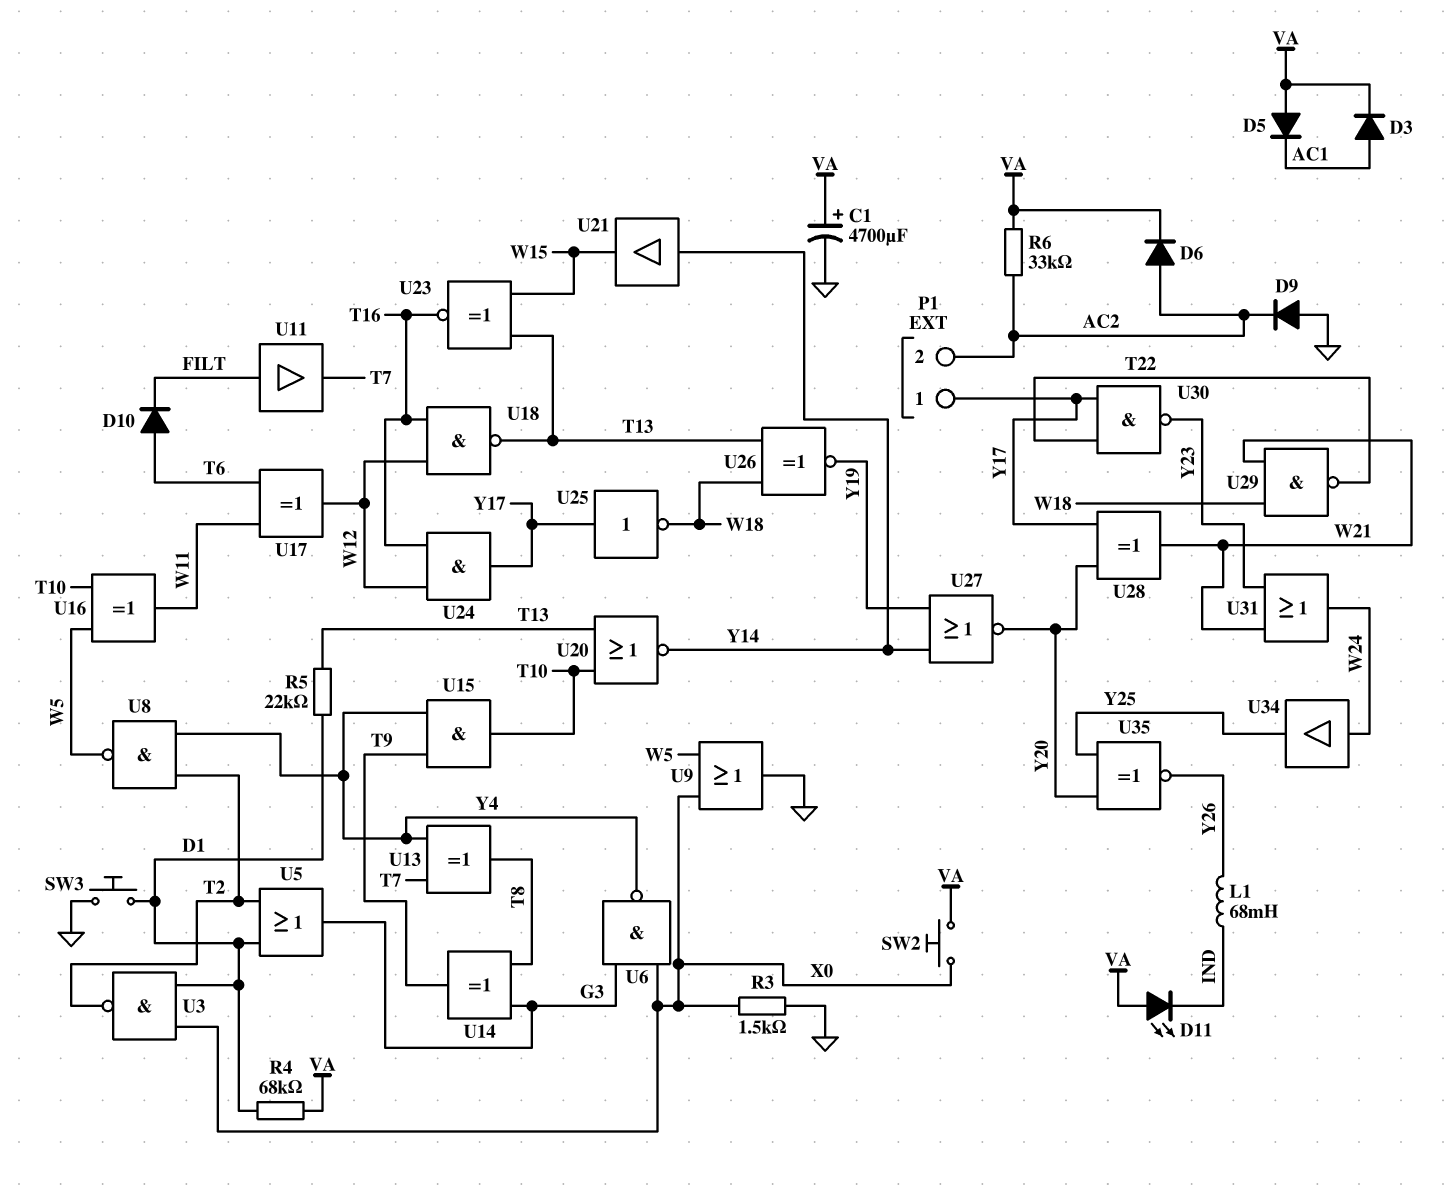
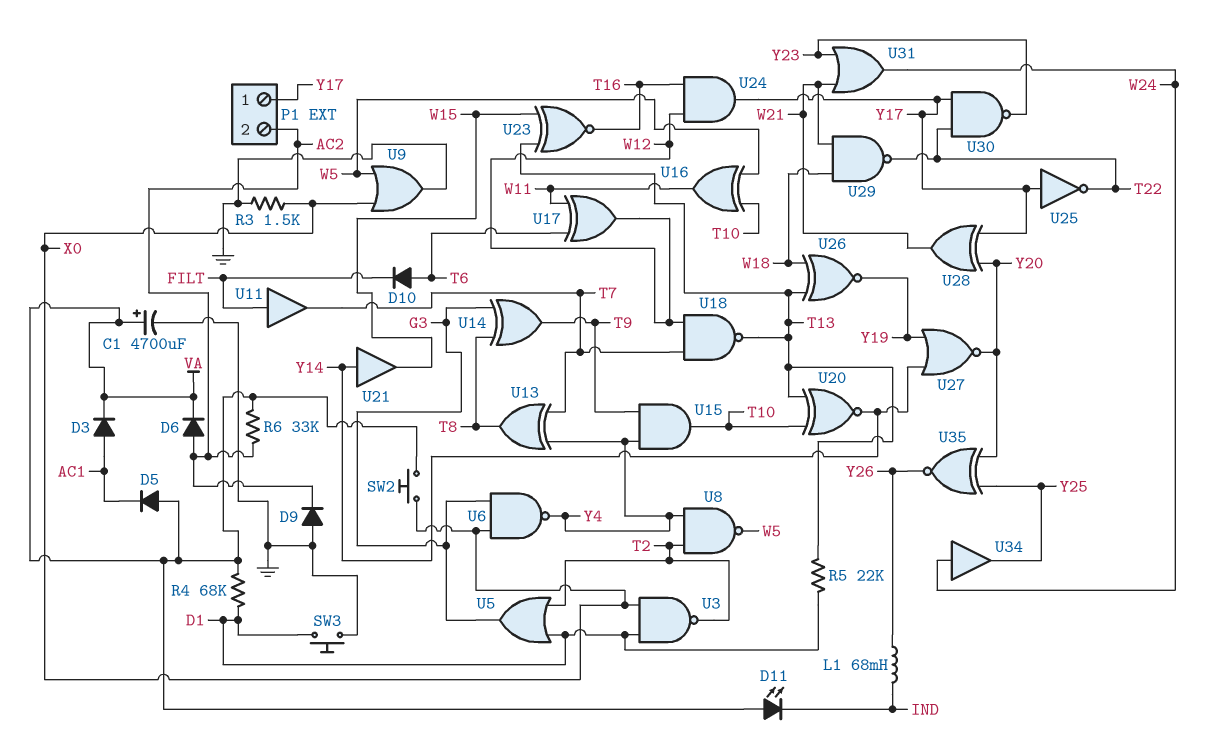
U18: NAND (in T16, in W12, out T13) -> NAND (in T7, in W12, out T13)
U20: NOR (in T10, in T13, out Y14) -> XNOR (in T10, in T13, out Y14)
U25: NOT (in Y17, out W18) -> NOT (in Y17, out T22)

